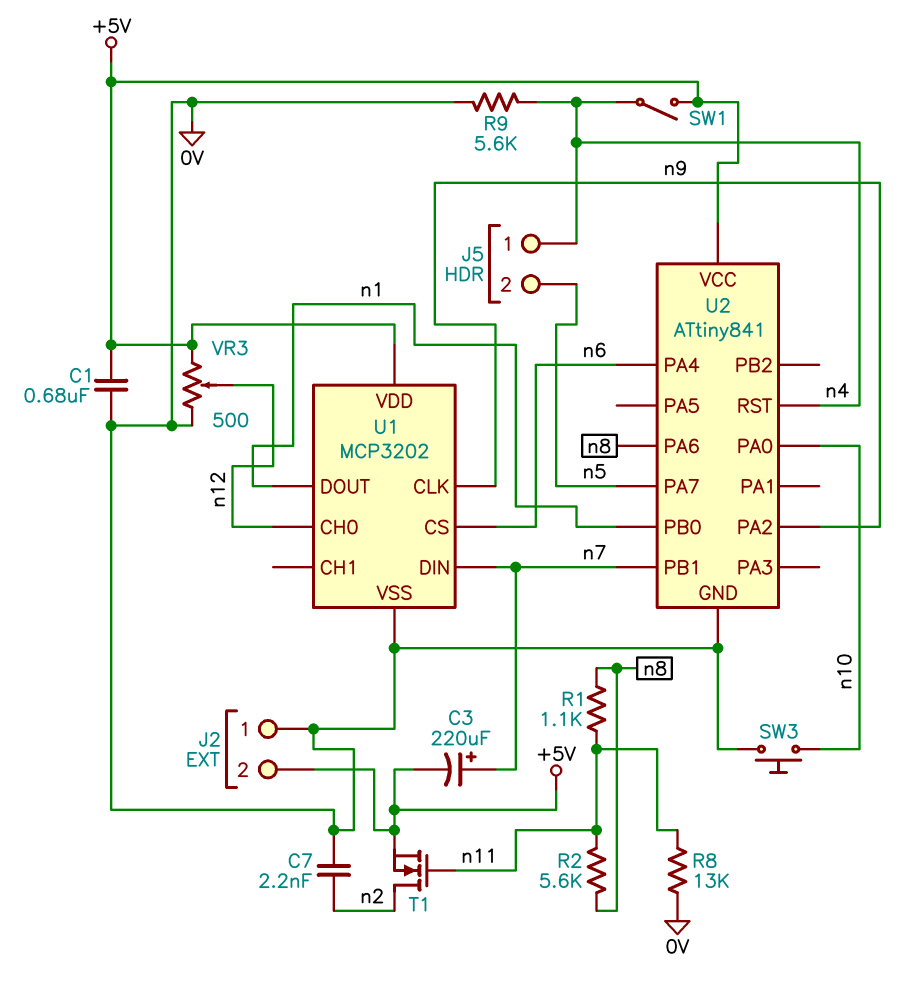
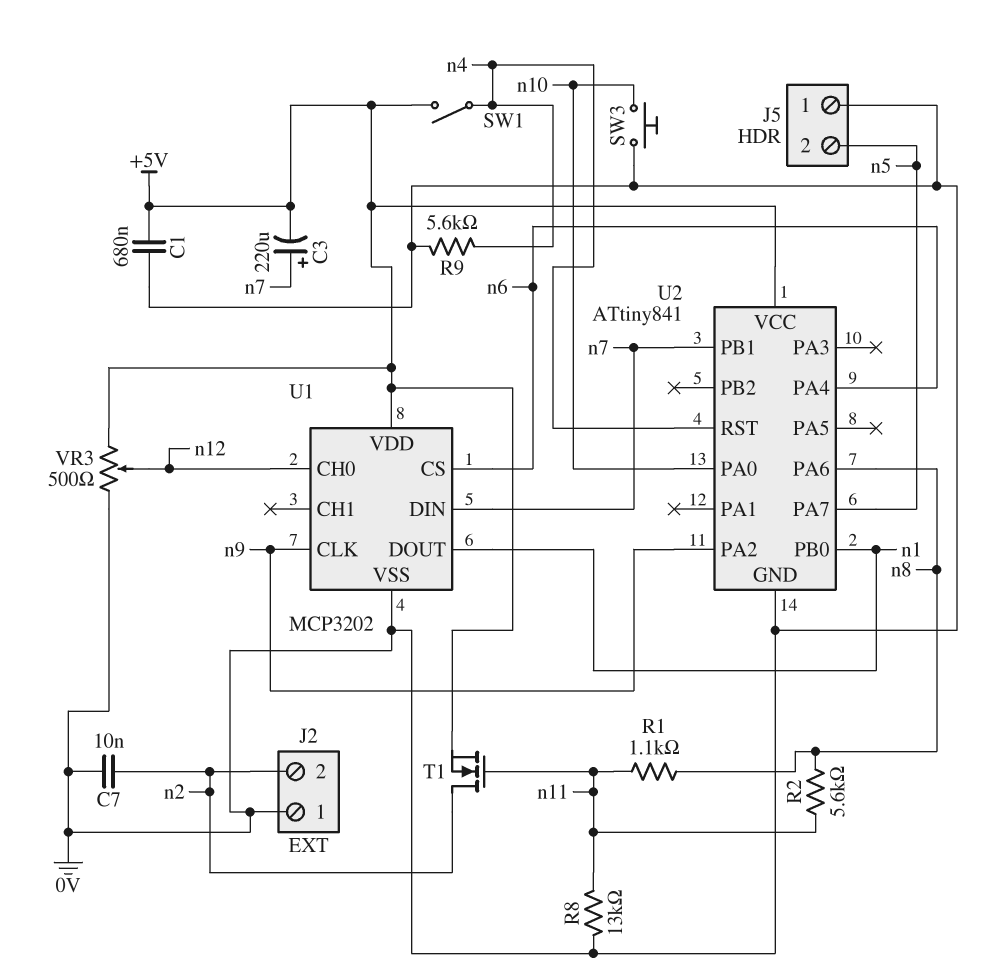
C7: 2.2nF (0V, n2) -> 10nF (0V, n2)
J2 pin 2: +5V -> n2
J5 pin 1: n4 -> 0V

